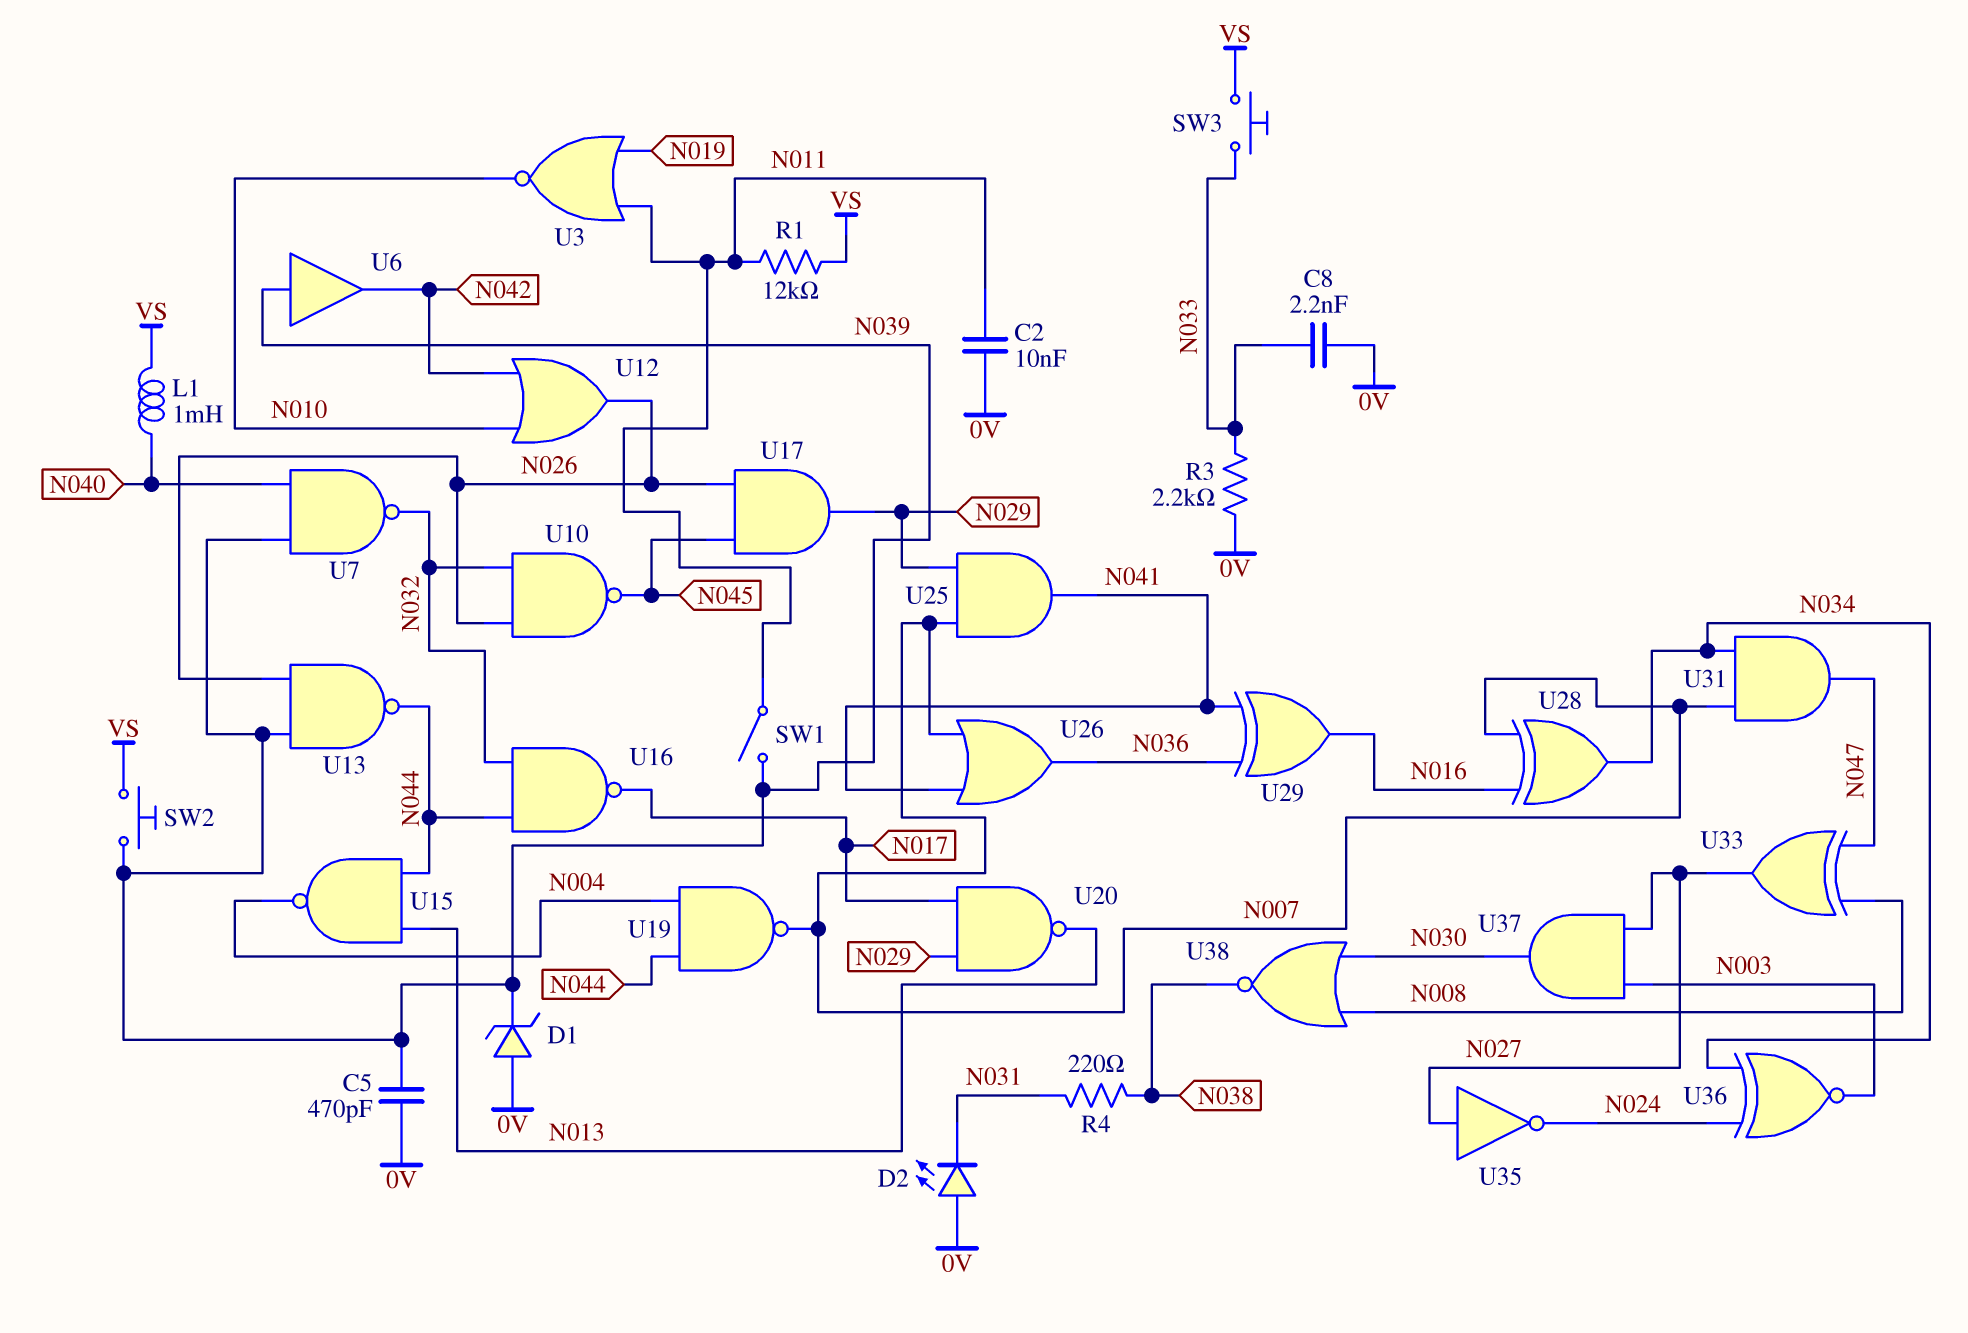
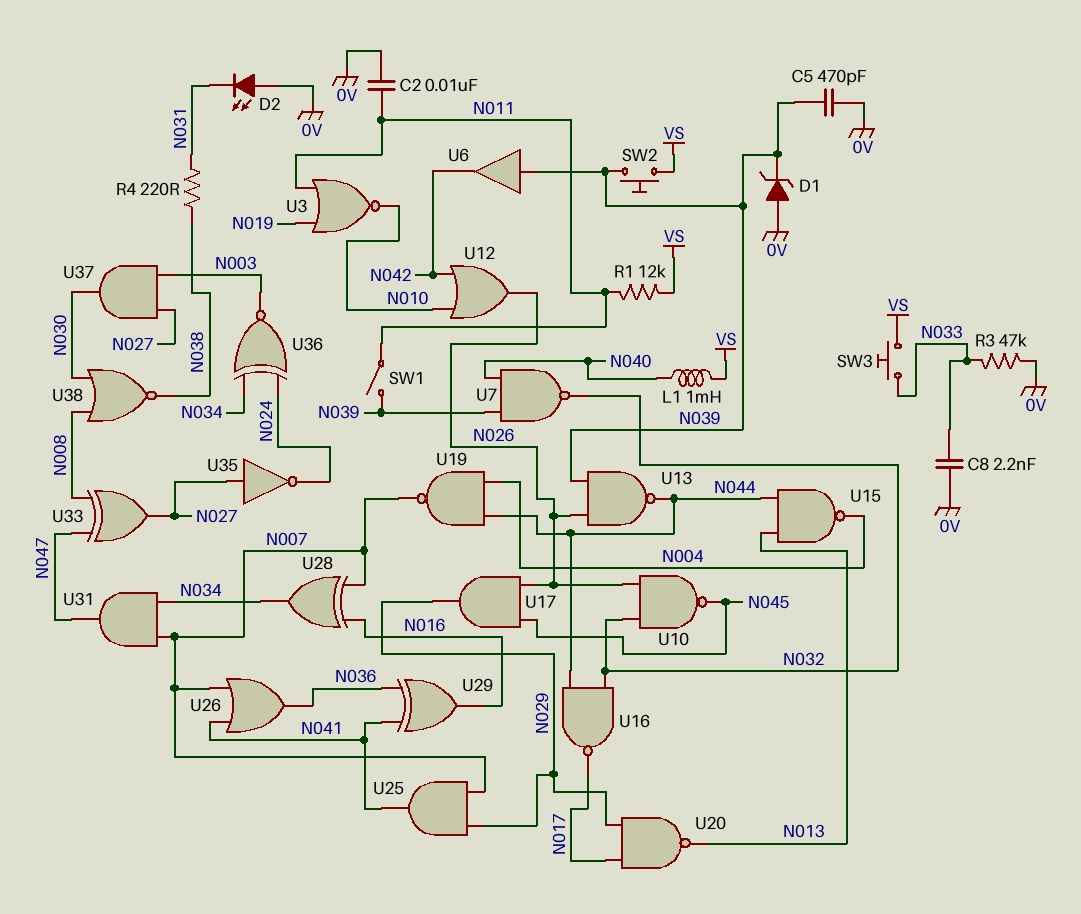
R3: 2.2k (0V, N033) -> 47k (0V, N033)

